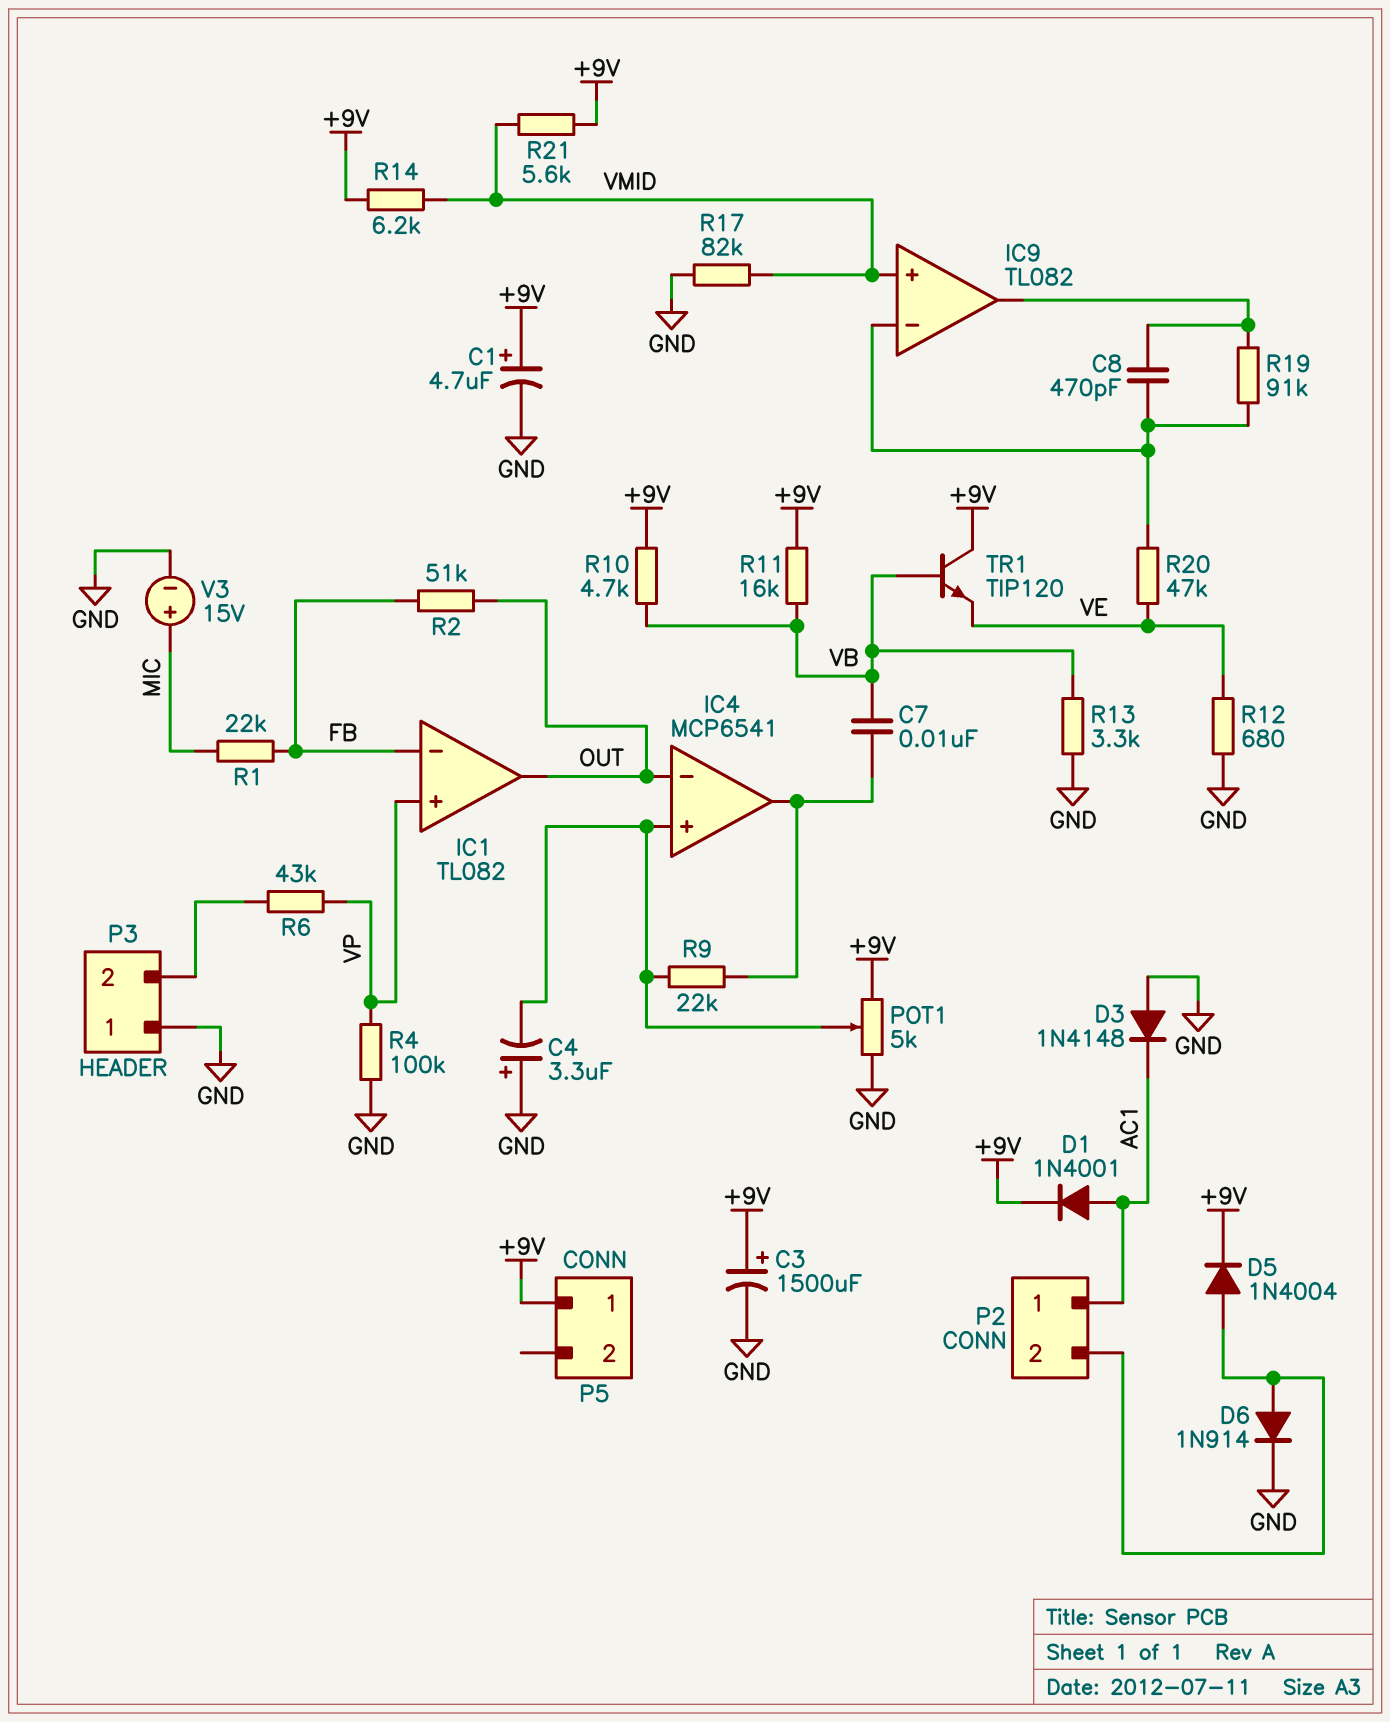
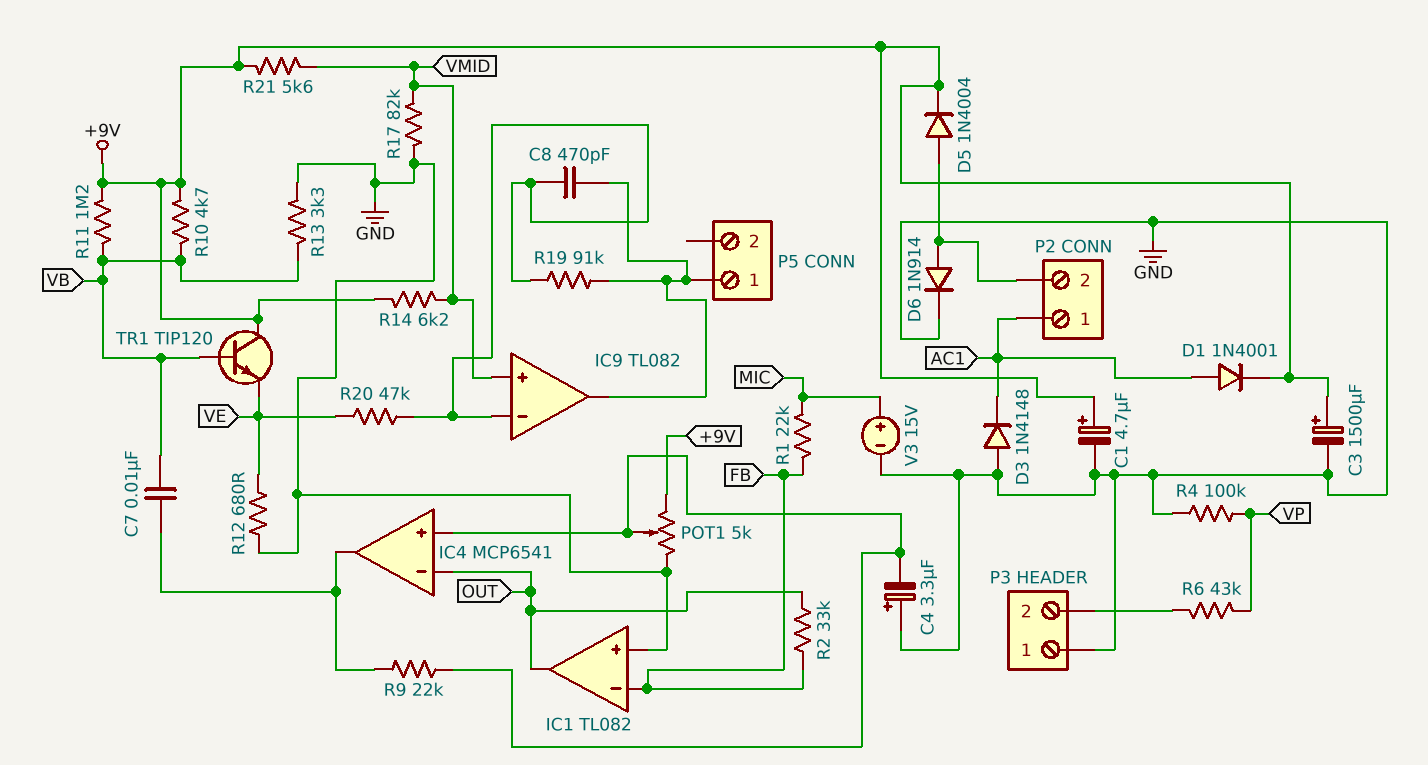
IC1 pin in+: VP -> GND
P5 pin 1: +9V -> IC9/out
R2: 51k (FB, OUT) -> 33k (FB, OUT)
R11: 16k (+9V, VB) -> 1.2M (+9V, VB)

